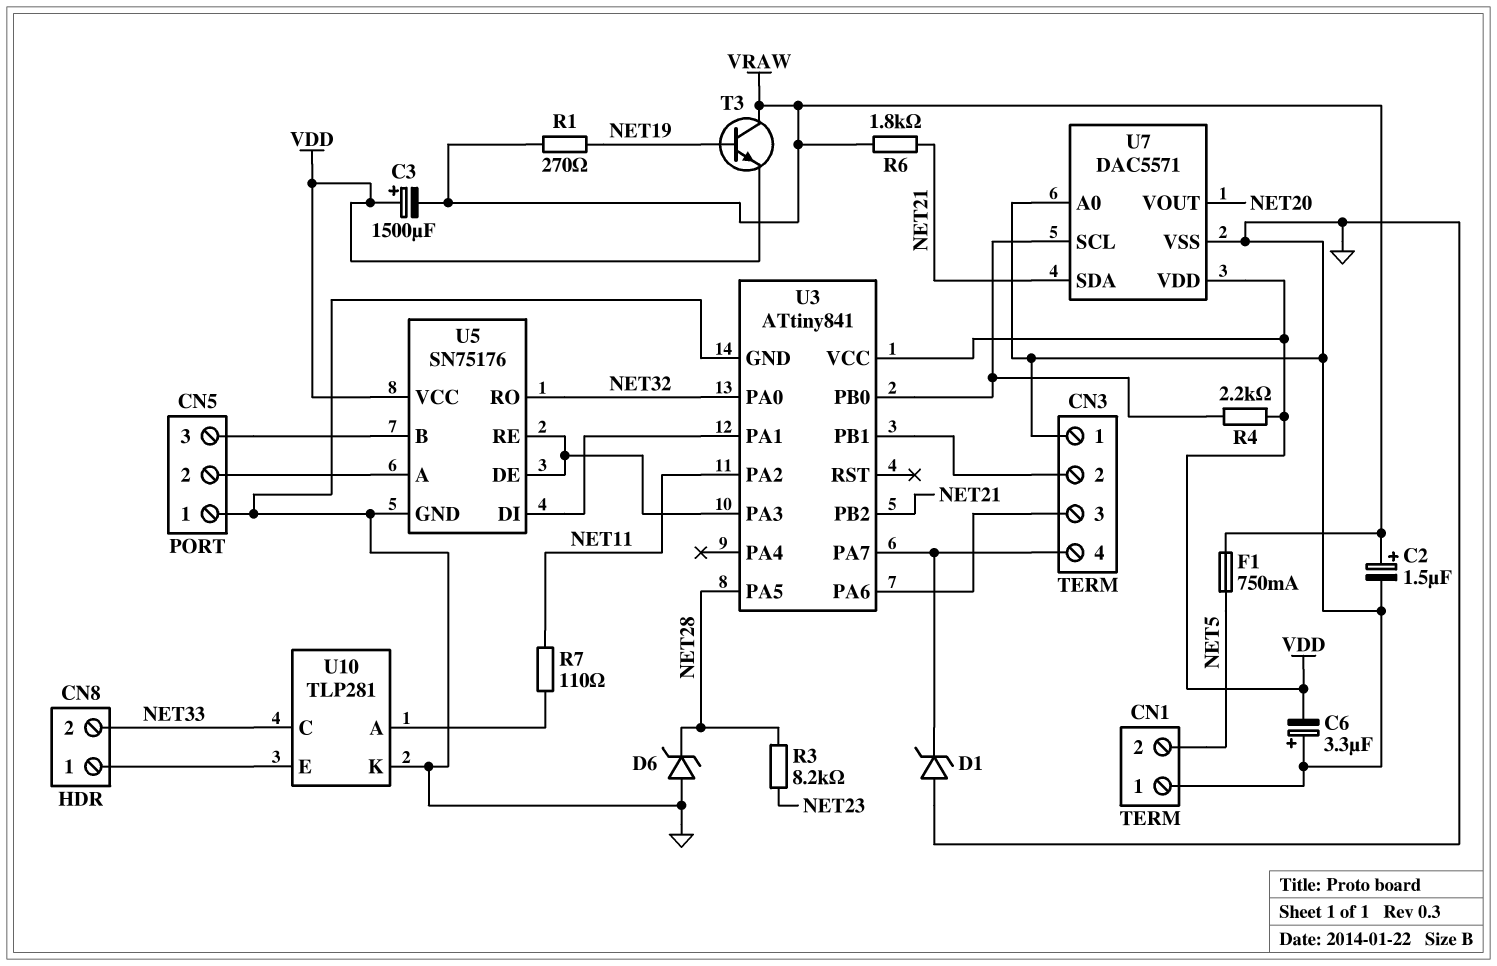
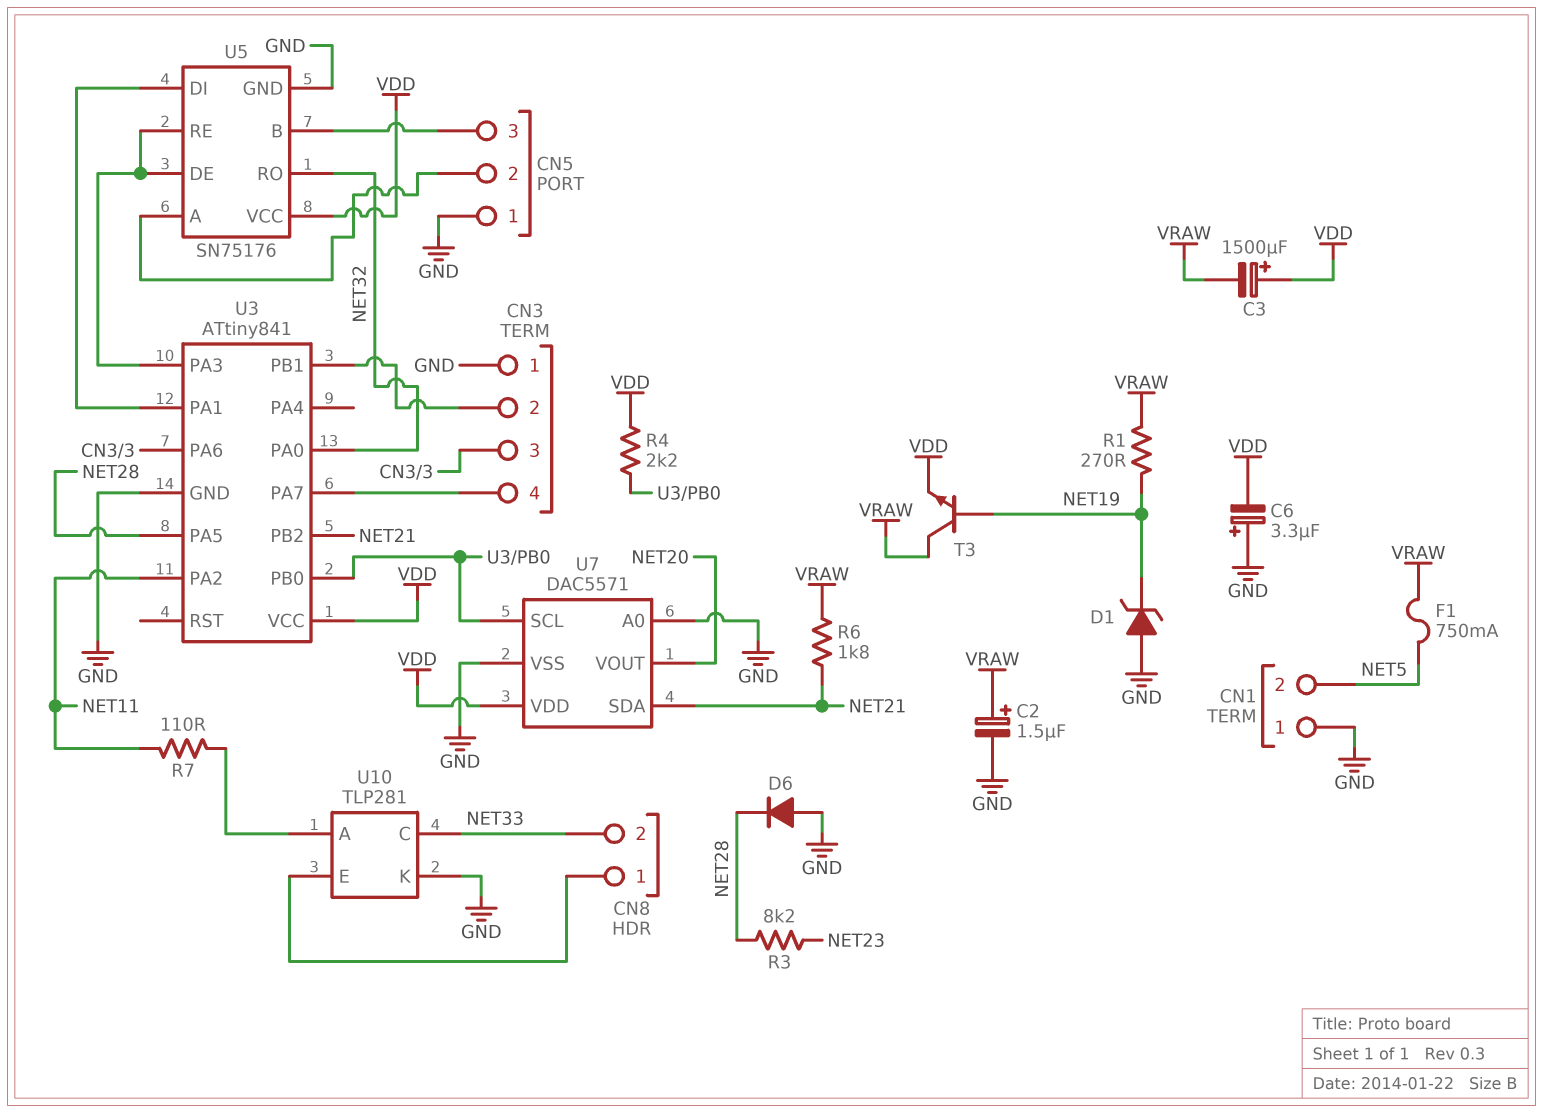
D1: zener (A GND, K CN3/4) -> zener (A GND, K NET19)
D6: zener (A GND, K NET28) -> diode (A GND, K NET28)

